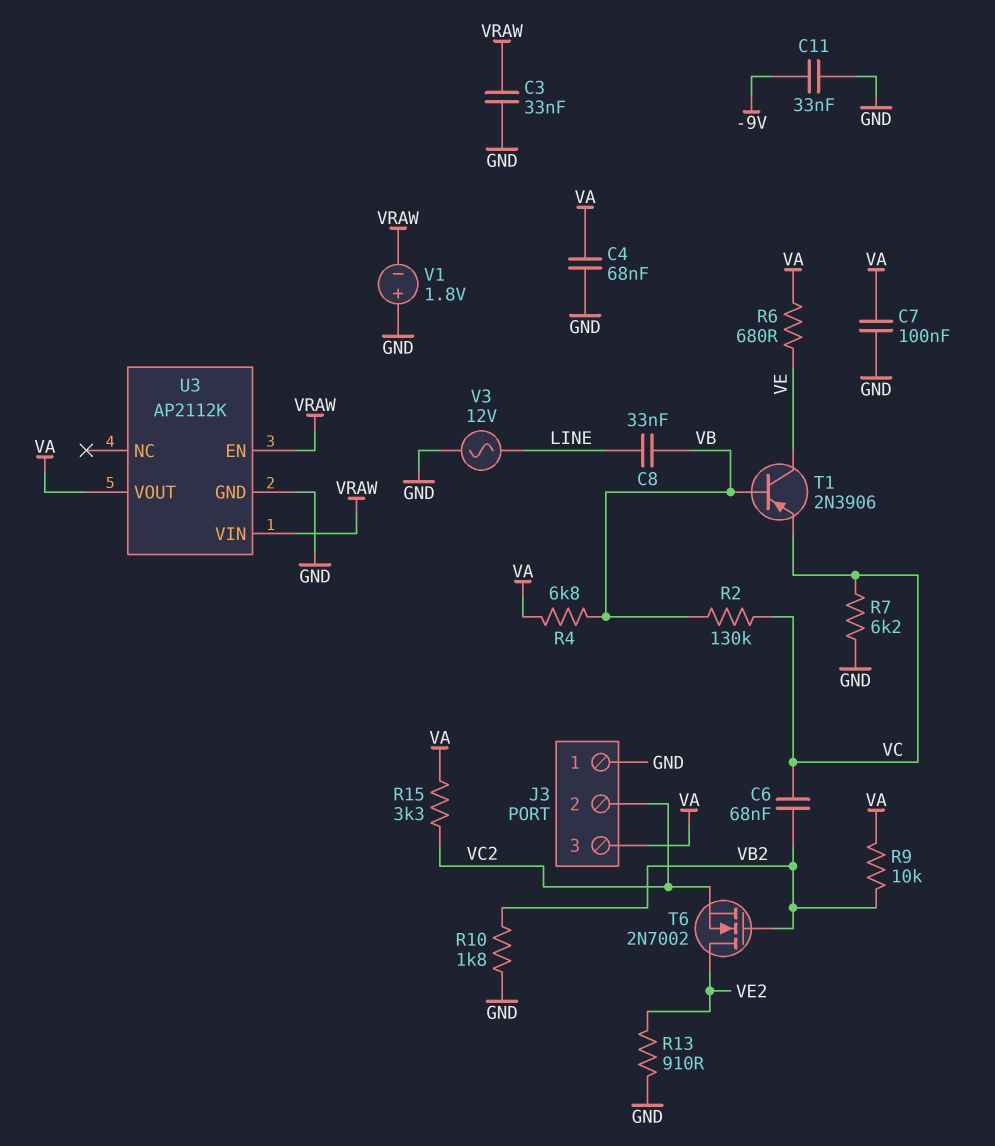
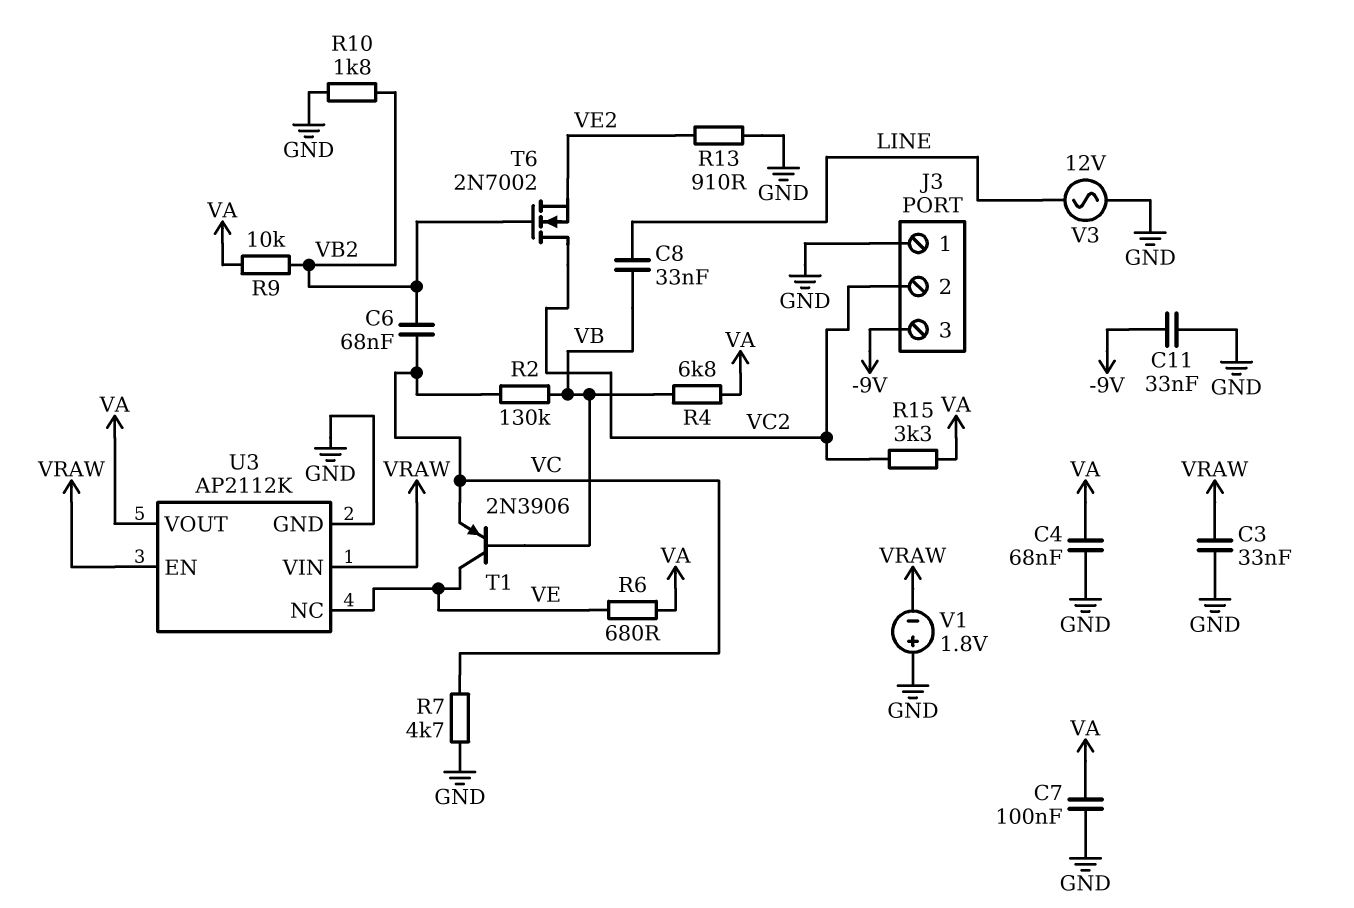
J3 pin 3: VA -> -9V
R7: 6.2k (GND, VC) -> 4.7k (GND, VC)
T6: NMOS 2N7002 (G VB2, D VE2, S VC2) -> NMOS 2N7002 (G VB2, D VC2, S VE2)
U3 pin NC: none -> VE

